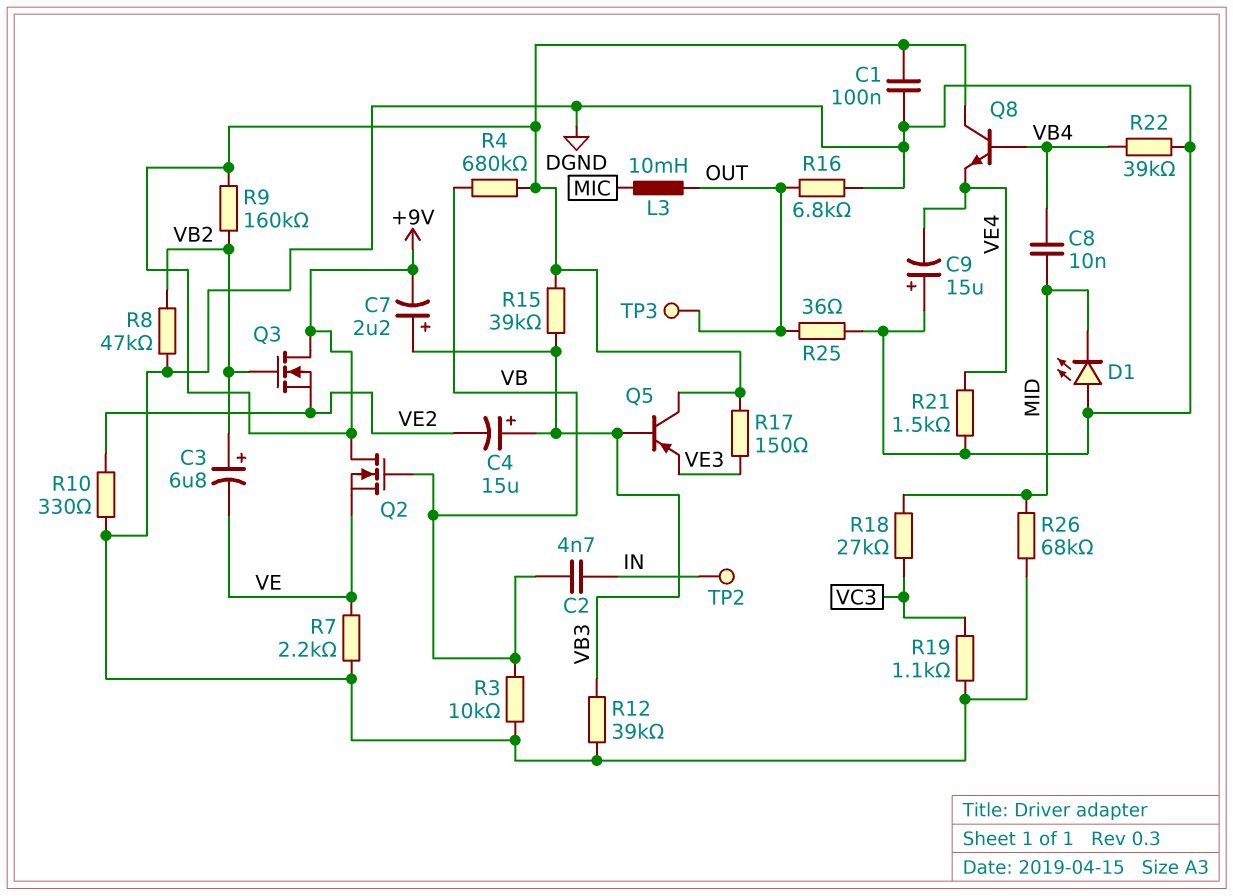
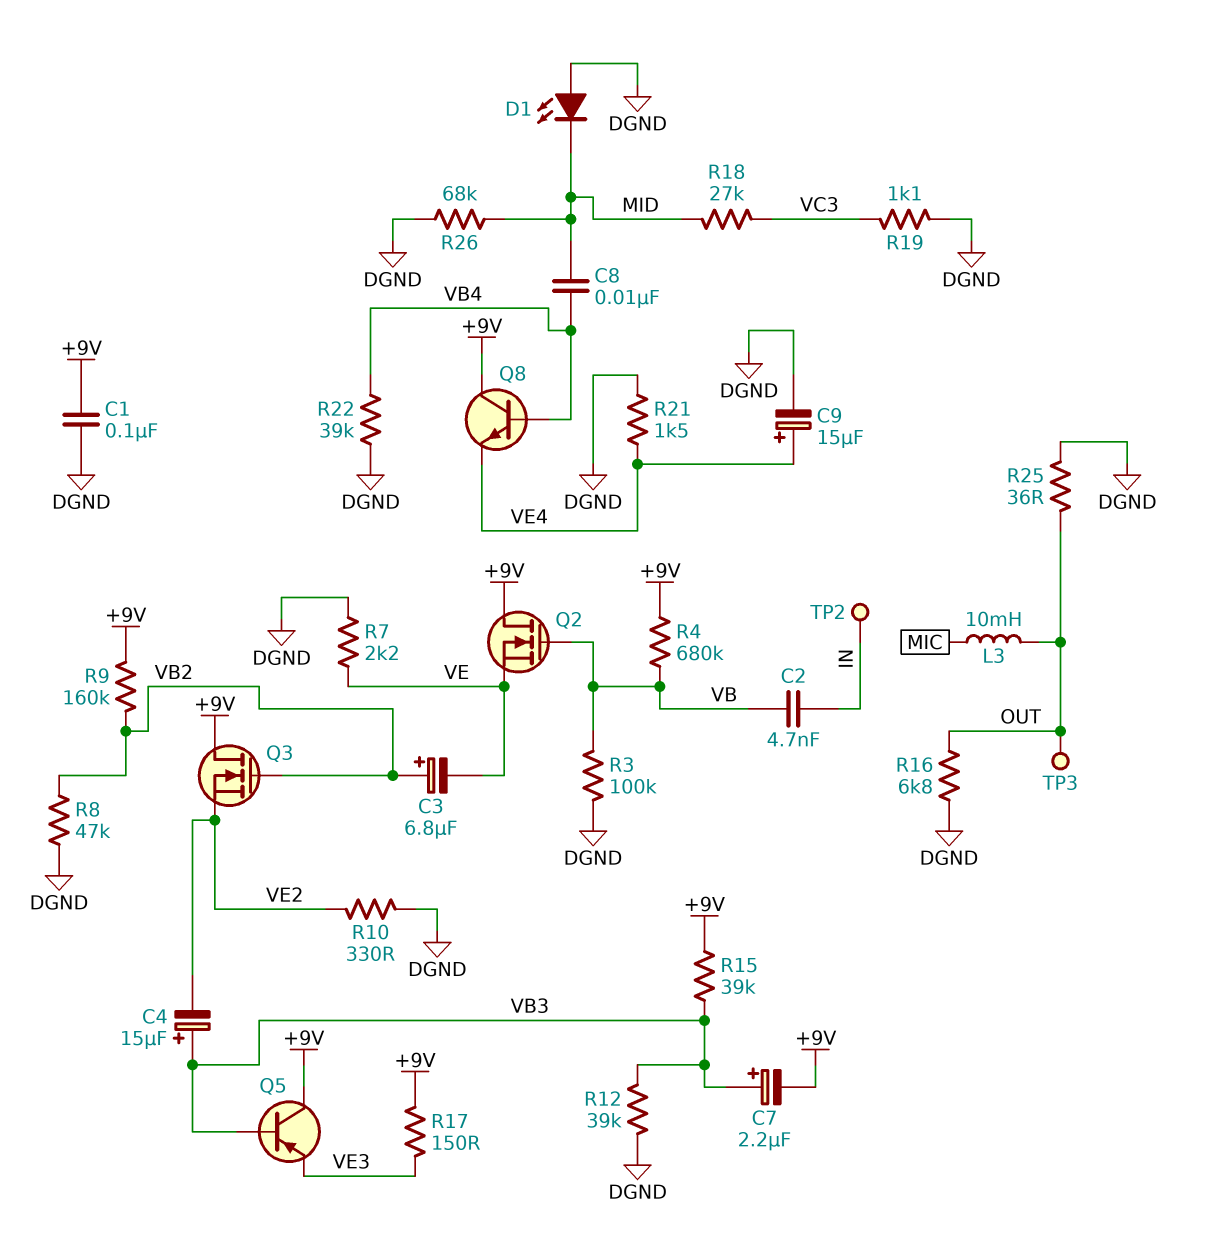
C9: 15uF (plus DGND, minus VE4) -> 15uF (plus VE4, minus DGND)
R3: 10k (DGND, VB) -> 100k (DGND, VB)

